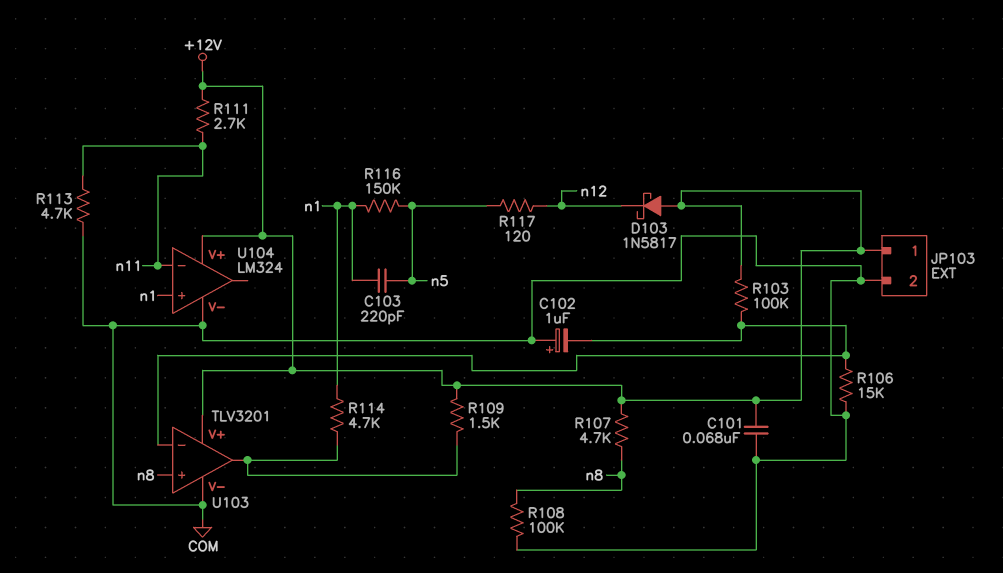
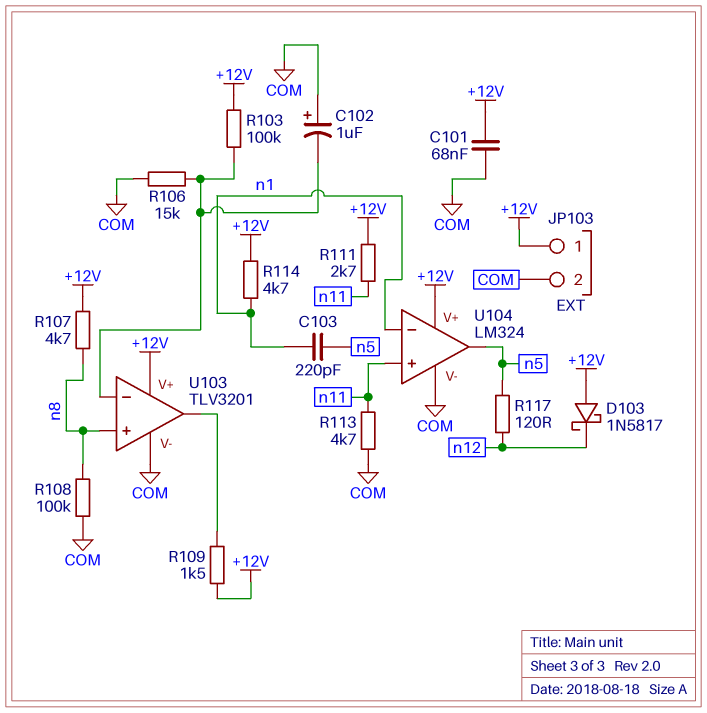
R114: 4.7k (U103/out, n1) -> 4.7k (+12V, n1)
R116: 150k (n1, n5) -> none
U104 pin in+: n1 -> n11
U104 pin in-: n11 -> n1
U104 pin out: none -> n5

